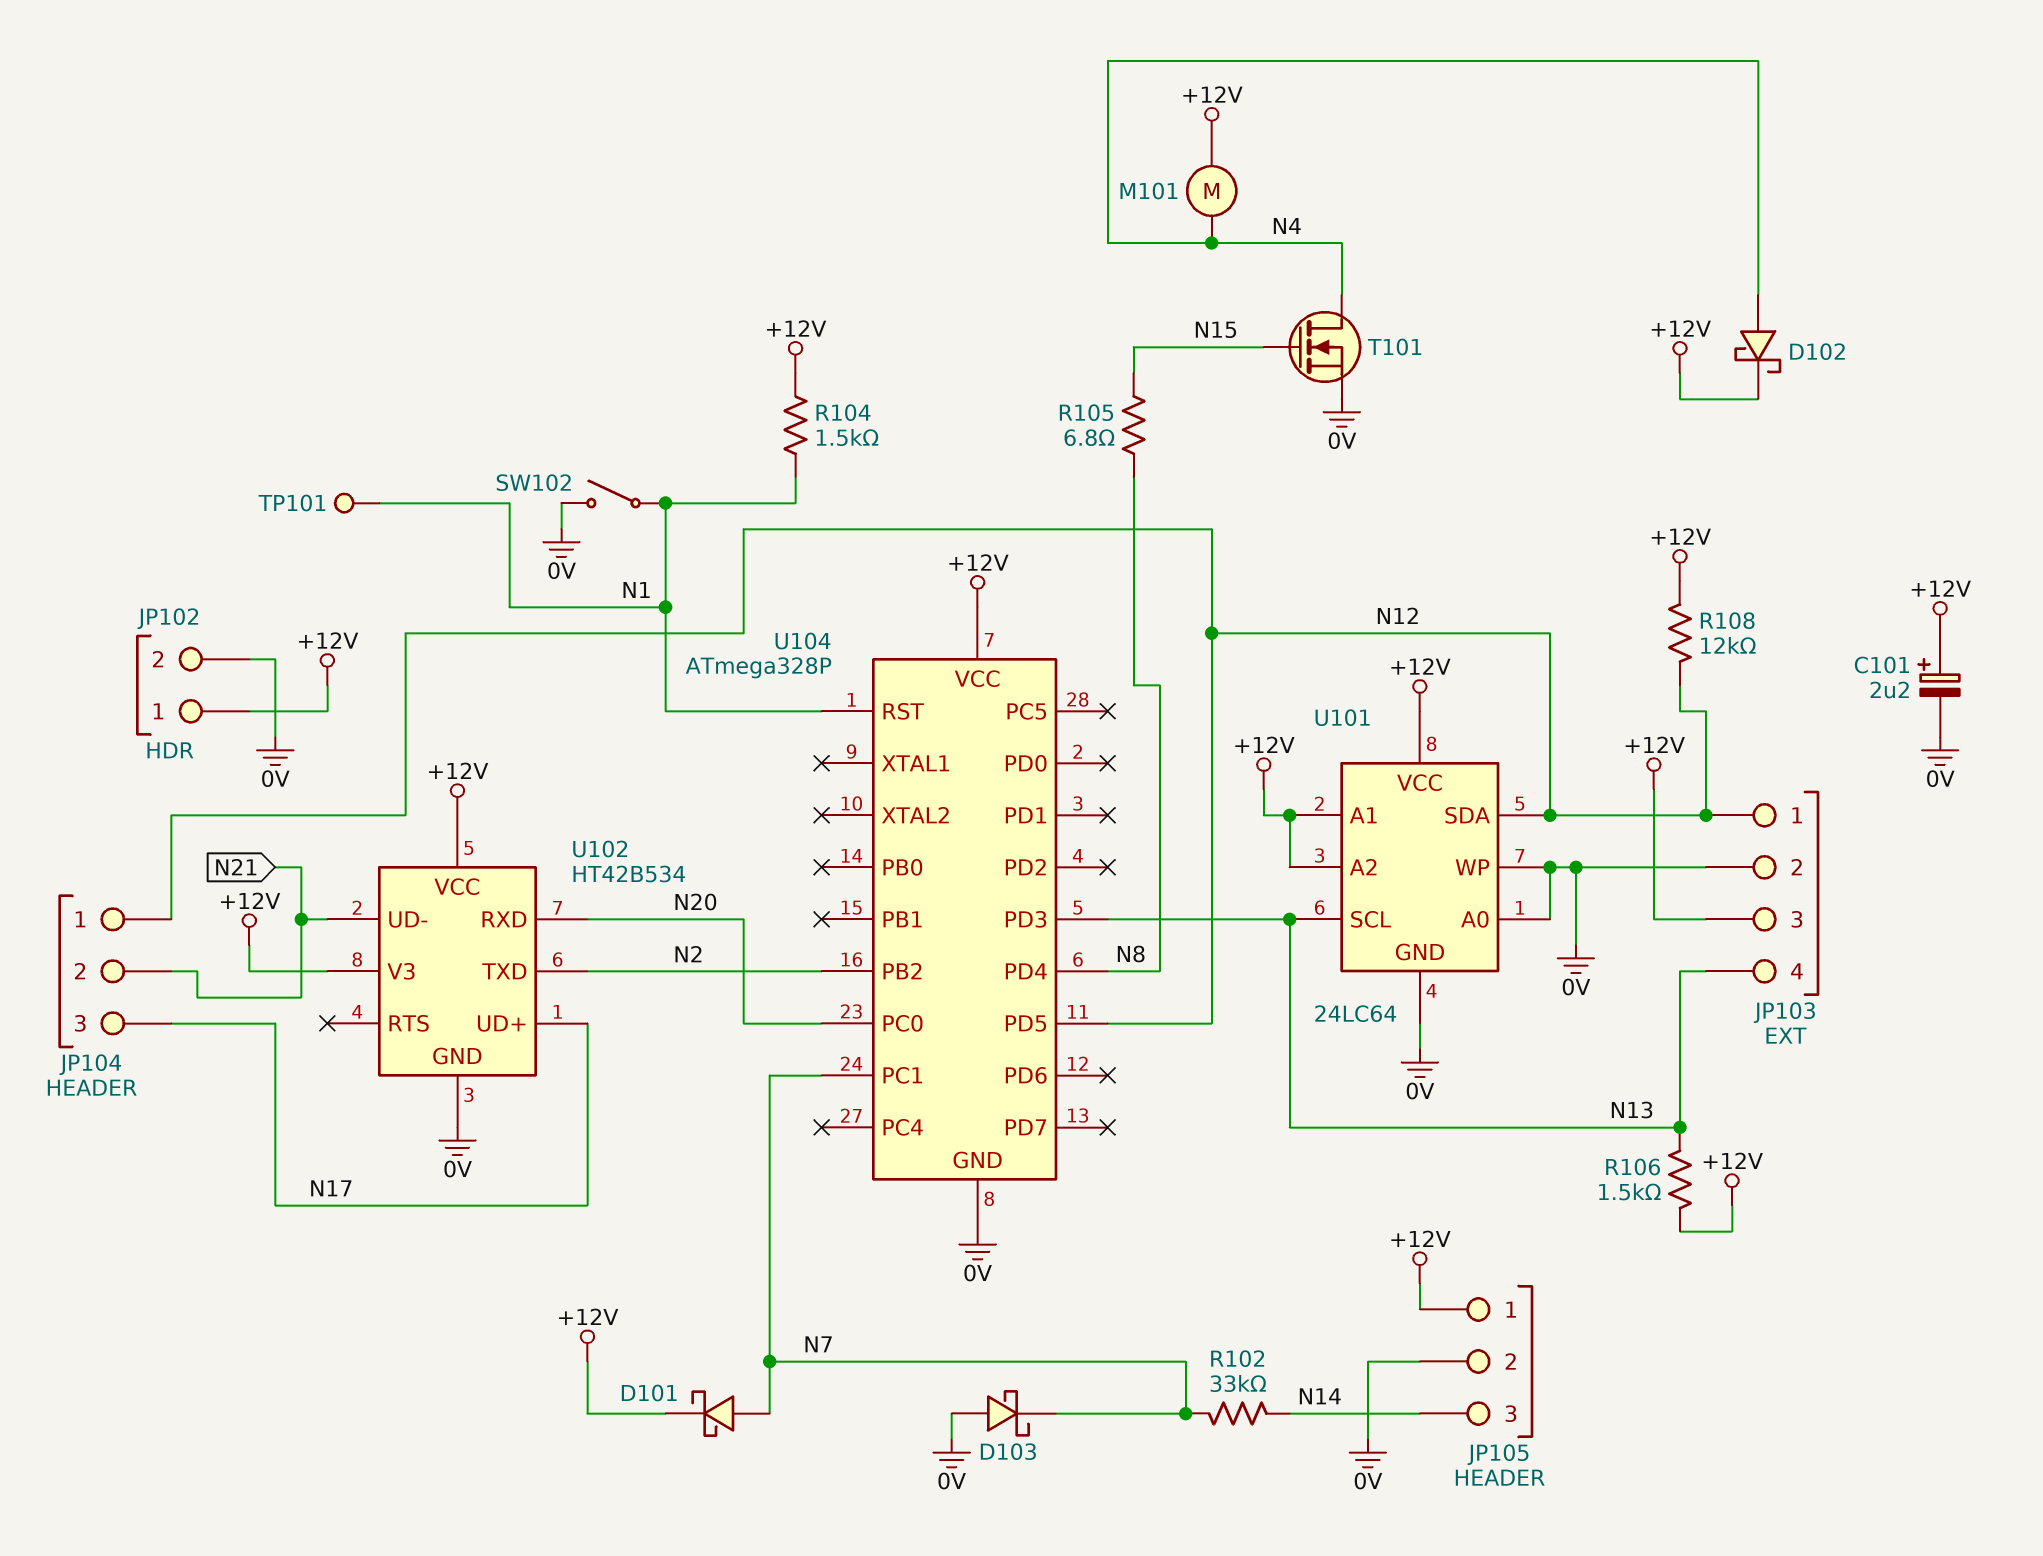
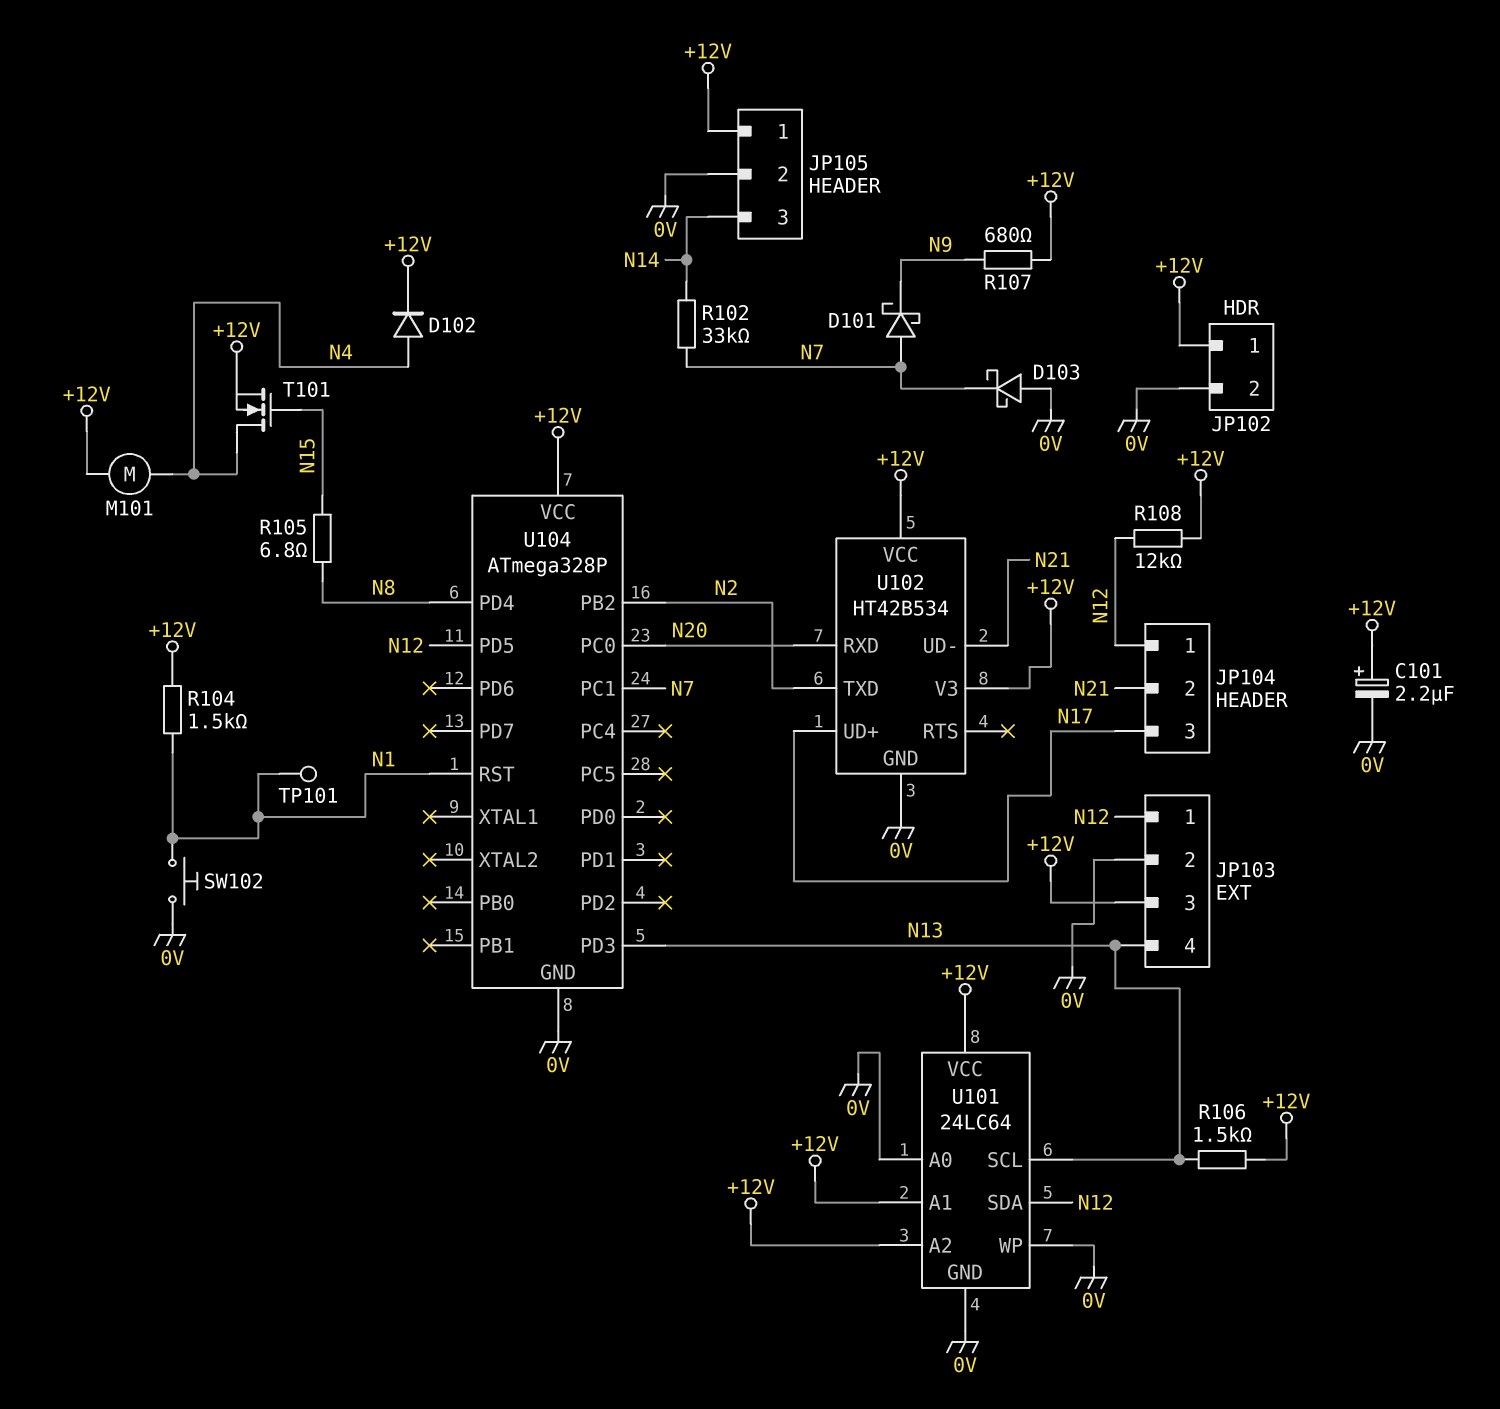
D101: schottky (A N7, K +12V) -> schottky (A N7, K N9)
D102: schottky (A N4, K +12V) -> diode (A N4, K +12V)
R107: none -> 680 (+12V, N9)
SW102: switch (0V, N1) -> button (0V, N1)
T101: NMOS (G N15, D N4, S 0V) -> NMOS (G N15, D N4, S +12V)

